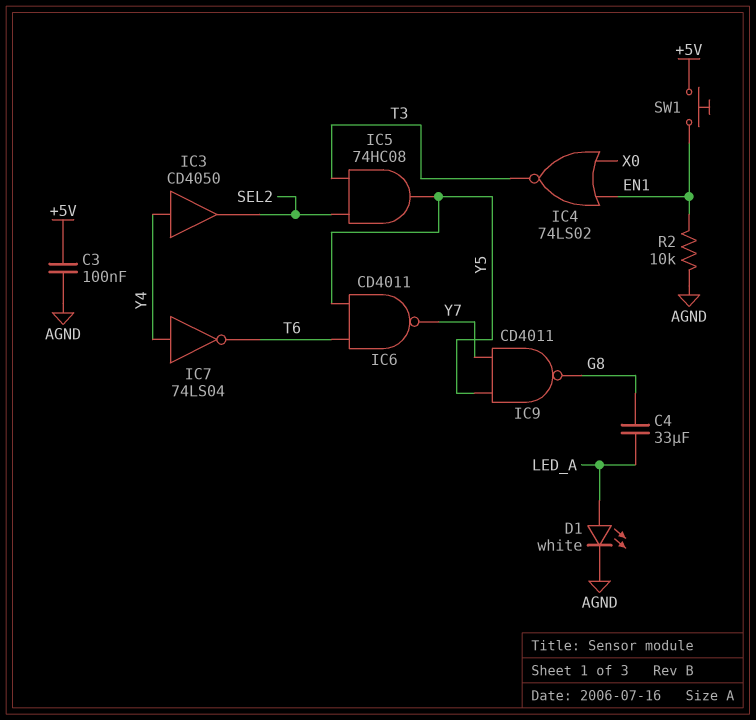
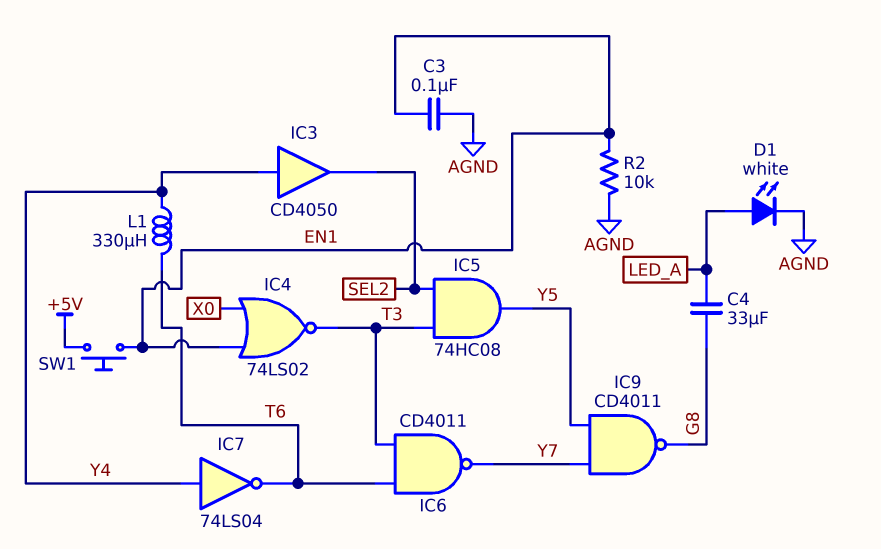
C3: 100nF (+5V, AGND) -> 100nF (AGND, EN1)
IC6: NAND CD4011 (in T6, in Y5, out Y7) -> NAND CD4011 (in T3, in T6, out Y7)
L1: none -> 330uH (T6, Y4)

